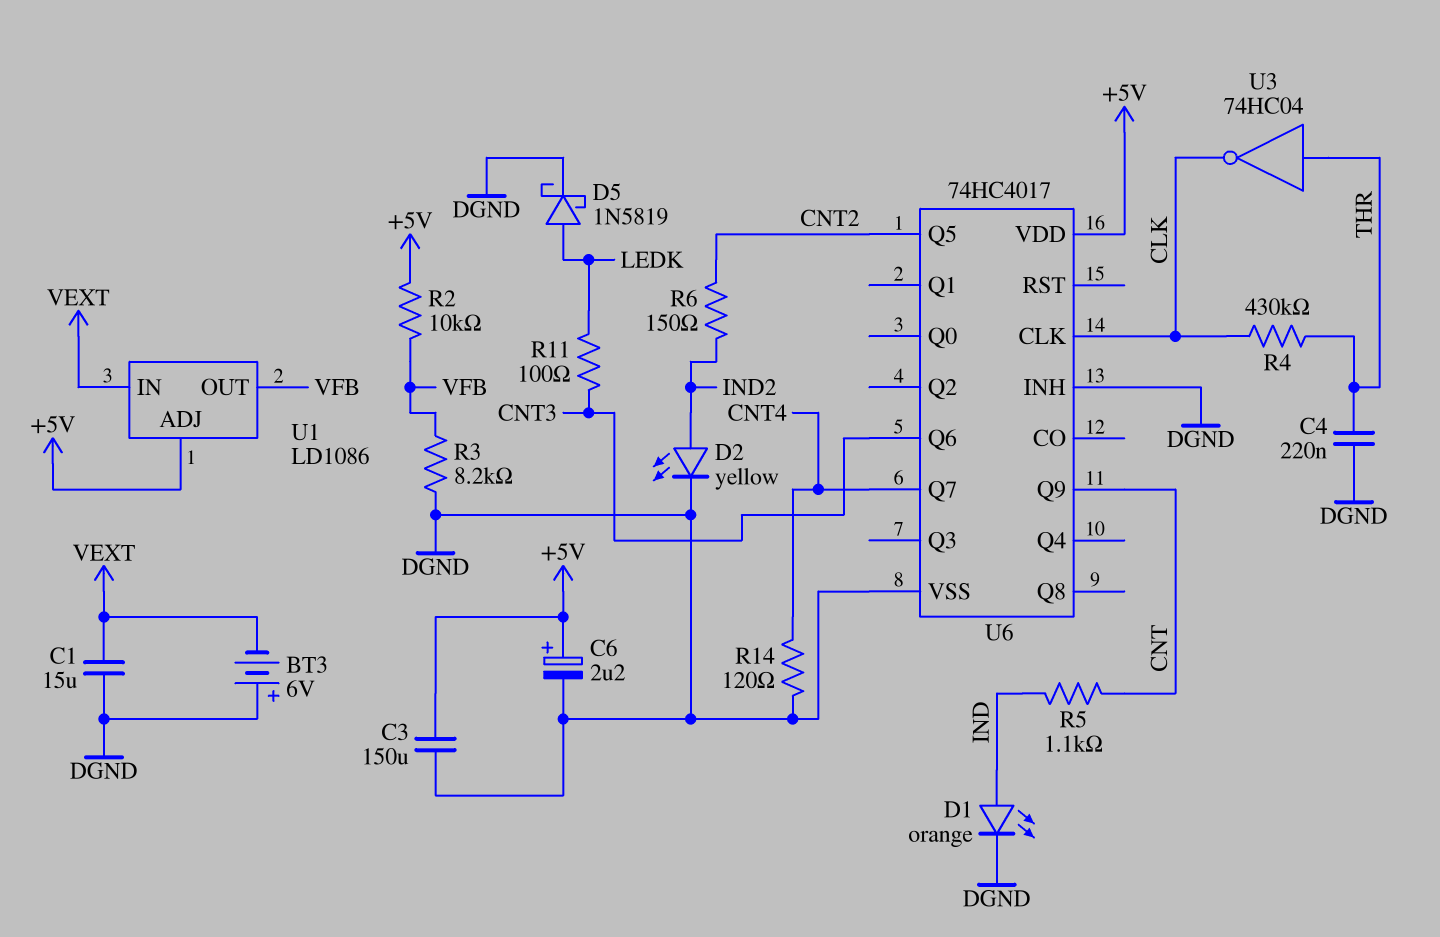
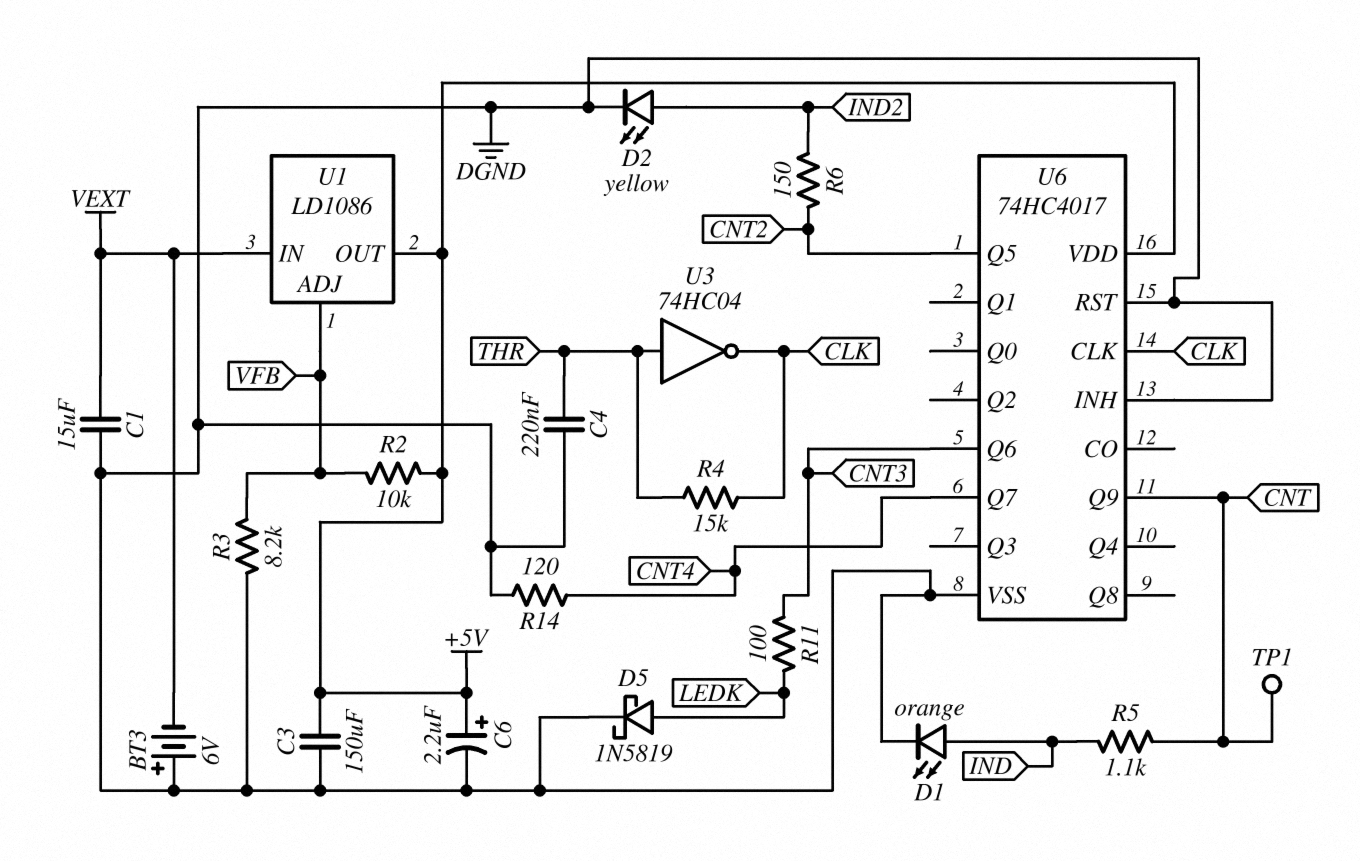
R4: 430k (CLK, THR) -> 15k (CLK, THR)
TP1: none -> test point (CNT)
U1 pin ADJ: +5V -> VFB
U1 pin OUT: VFB -> +5V
U6 pin RST: none -> DGND

